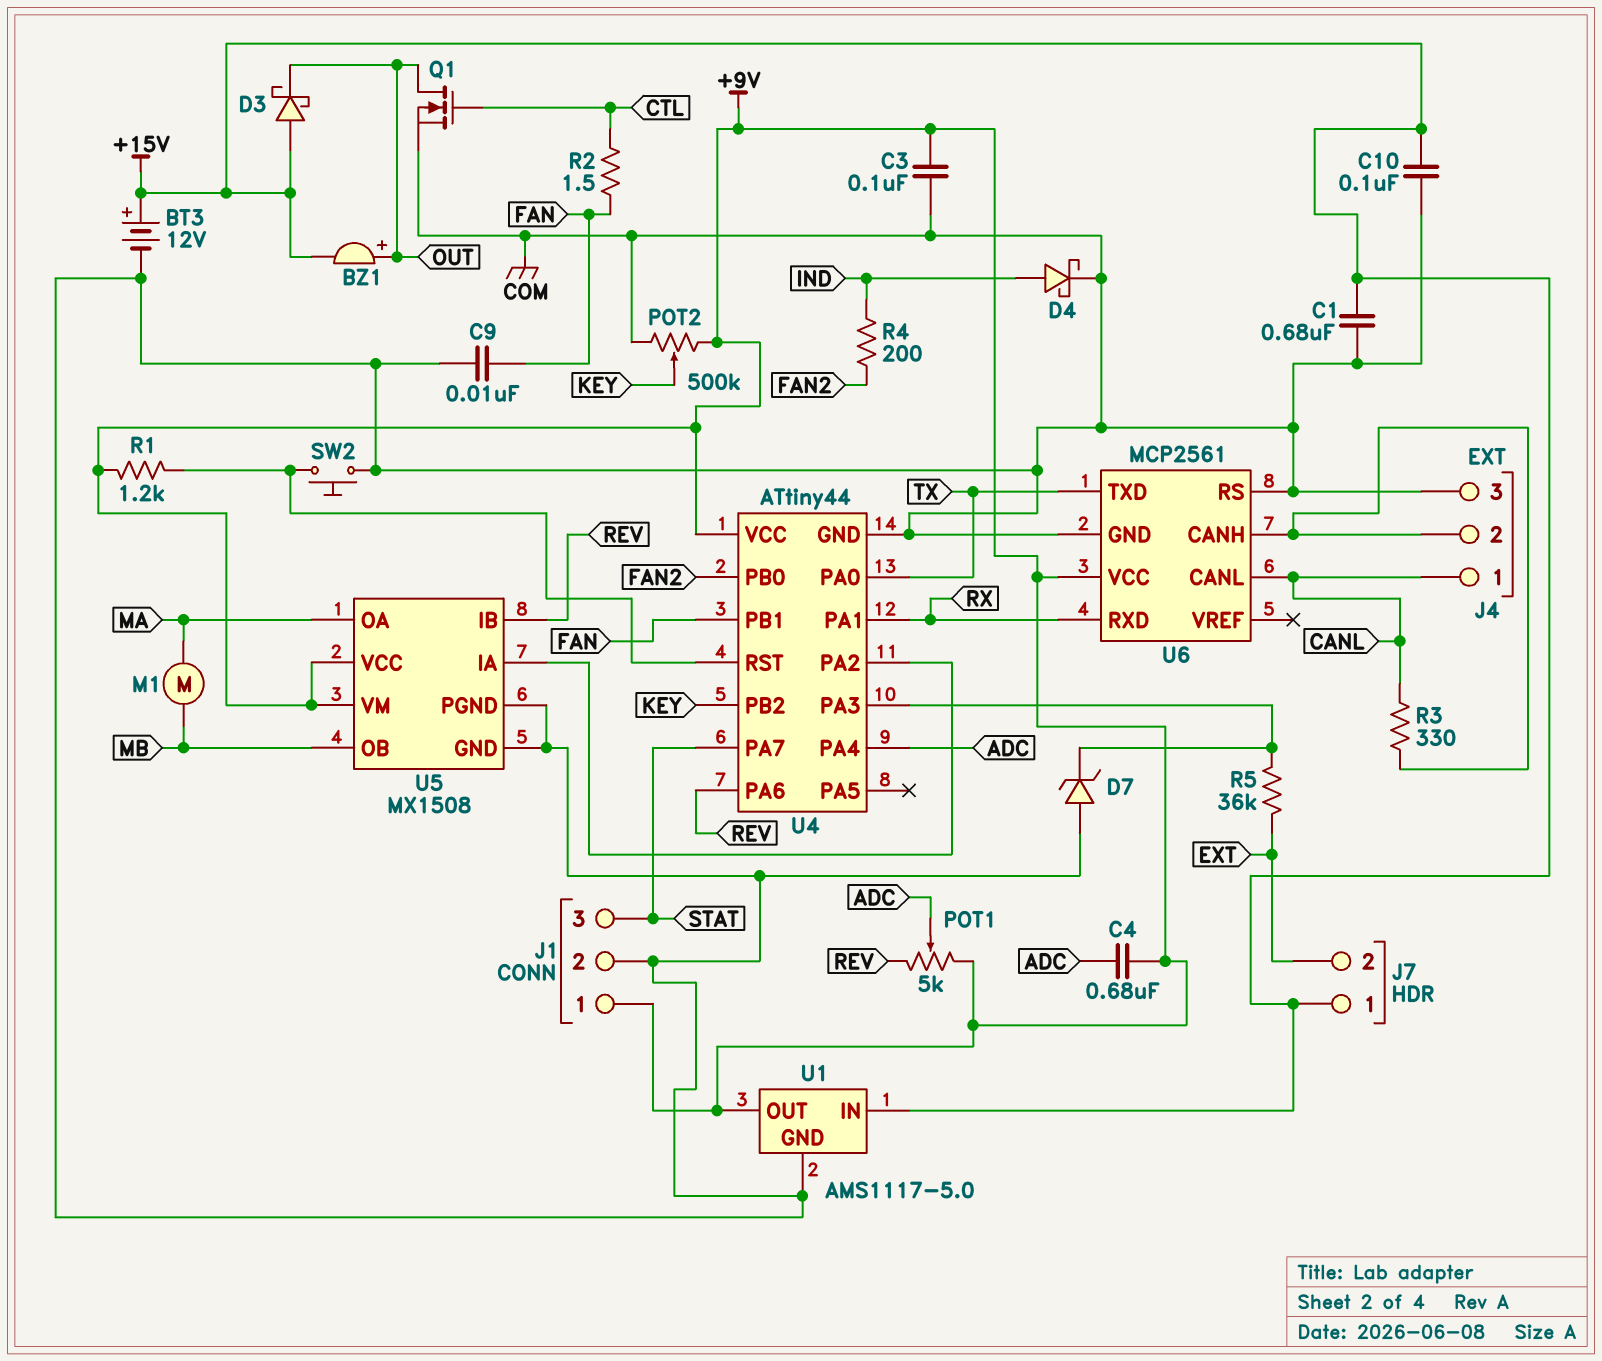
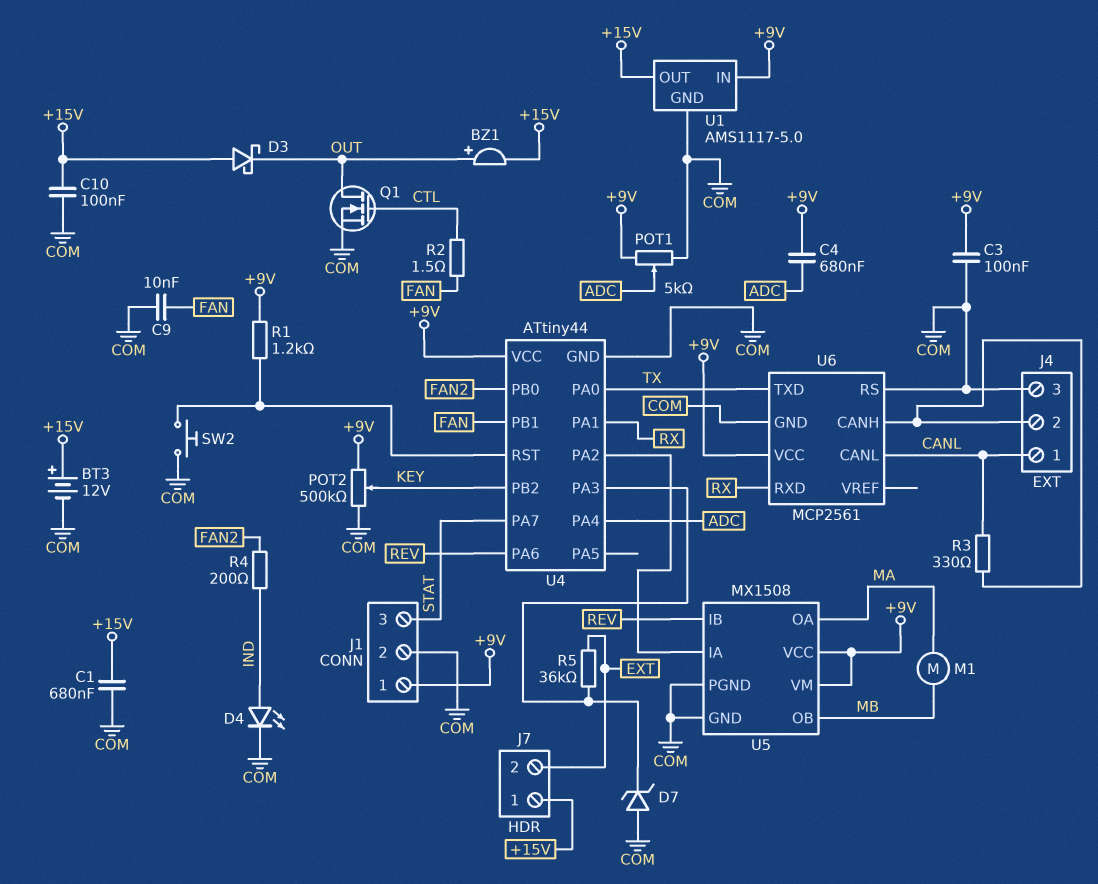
D4: schottky (A IND, K COM) -> LED (A IND, K COM)
POT1: 5k (+9V, REV, wiper ADC) -> 5k (+9V, COM, wiper ADC)
U1 pin IN: +15V -> +9V
U1 pin OUT: +9V -> +15V

